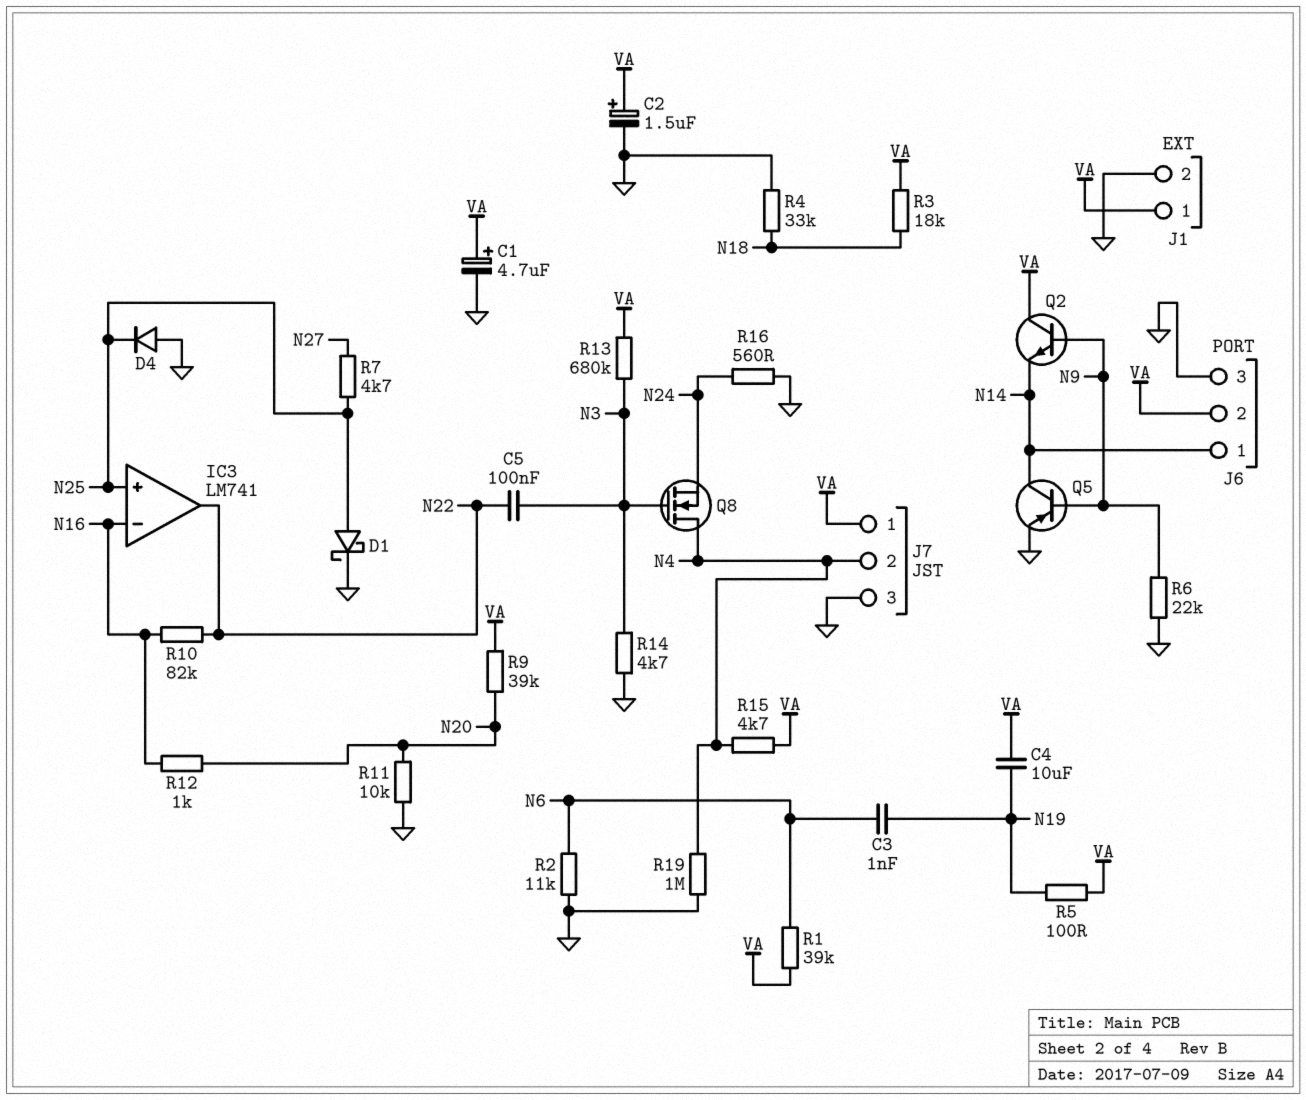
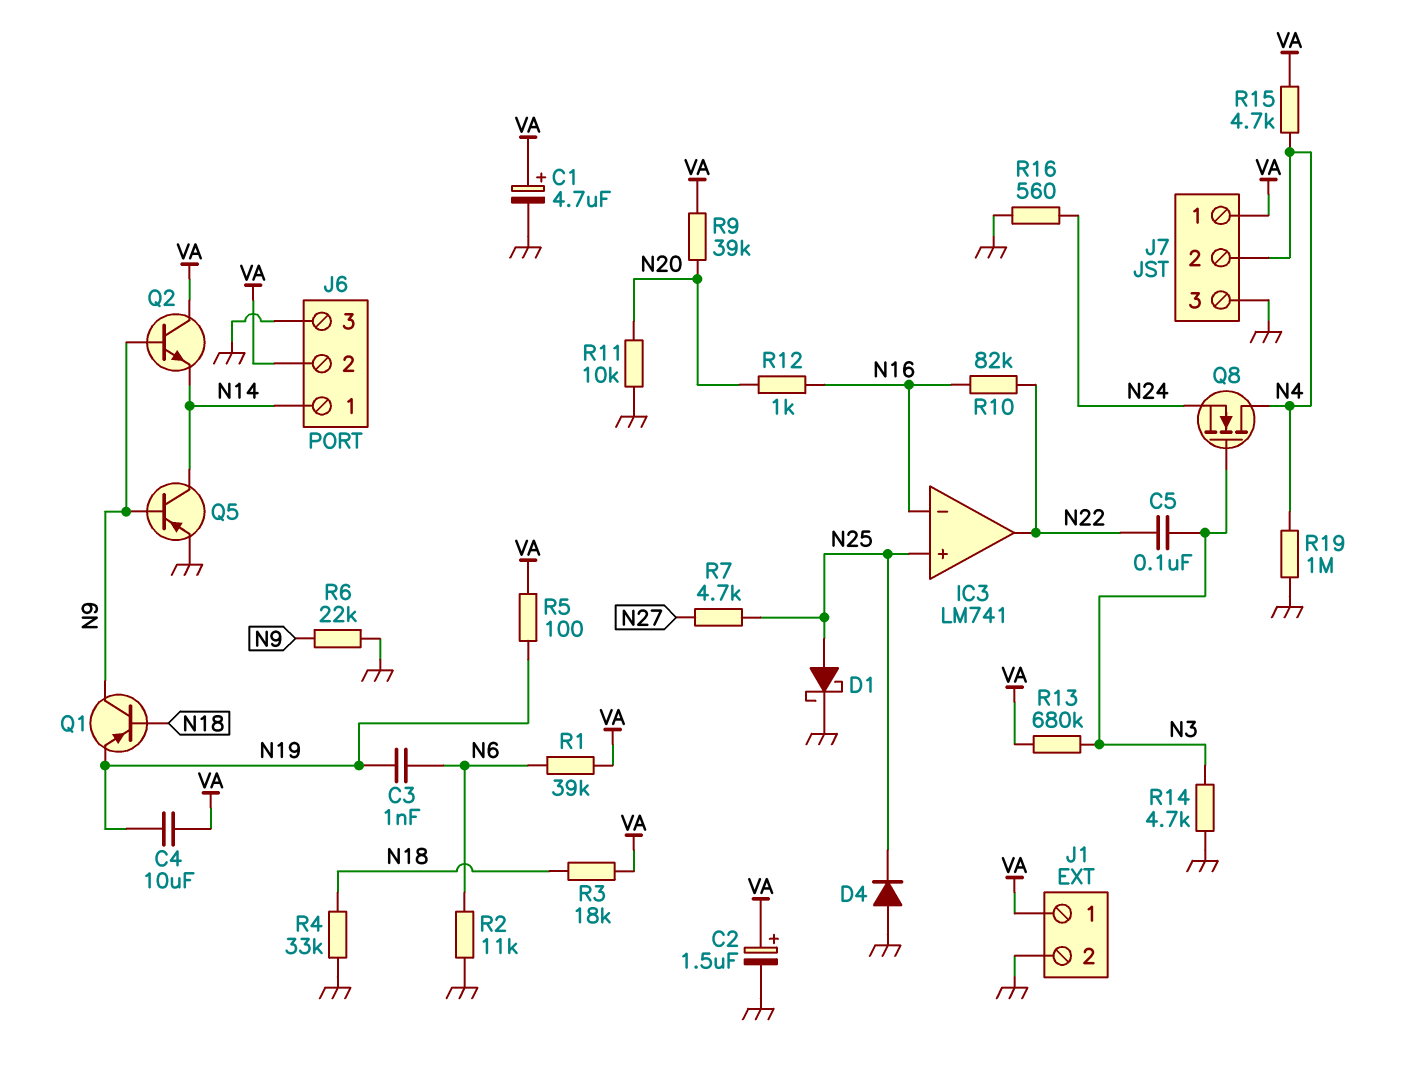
Q1: none -> PNP (B N18, C N9, E N19)

